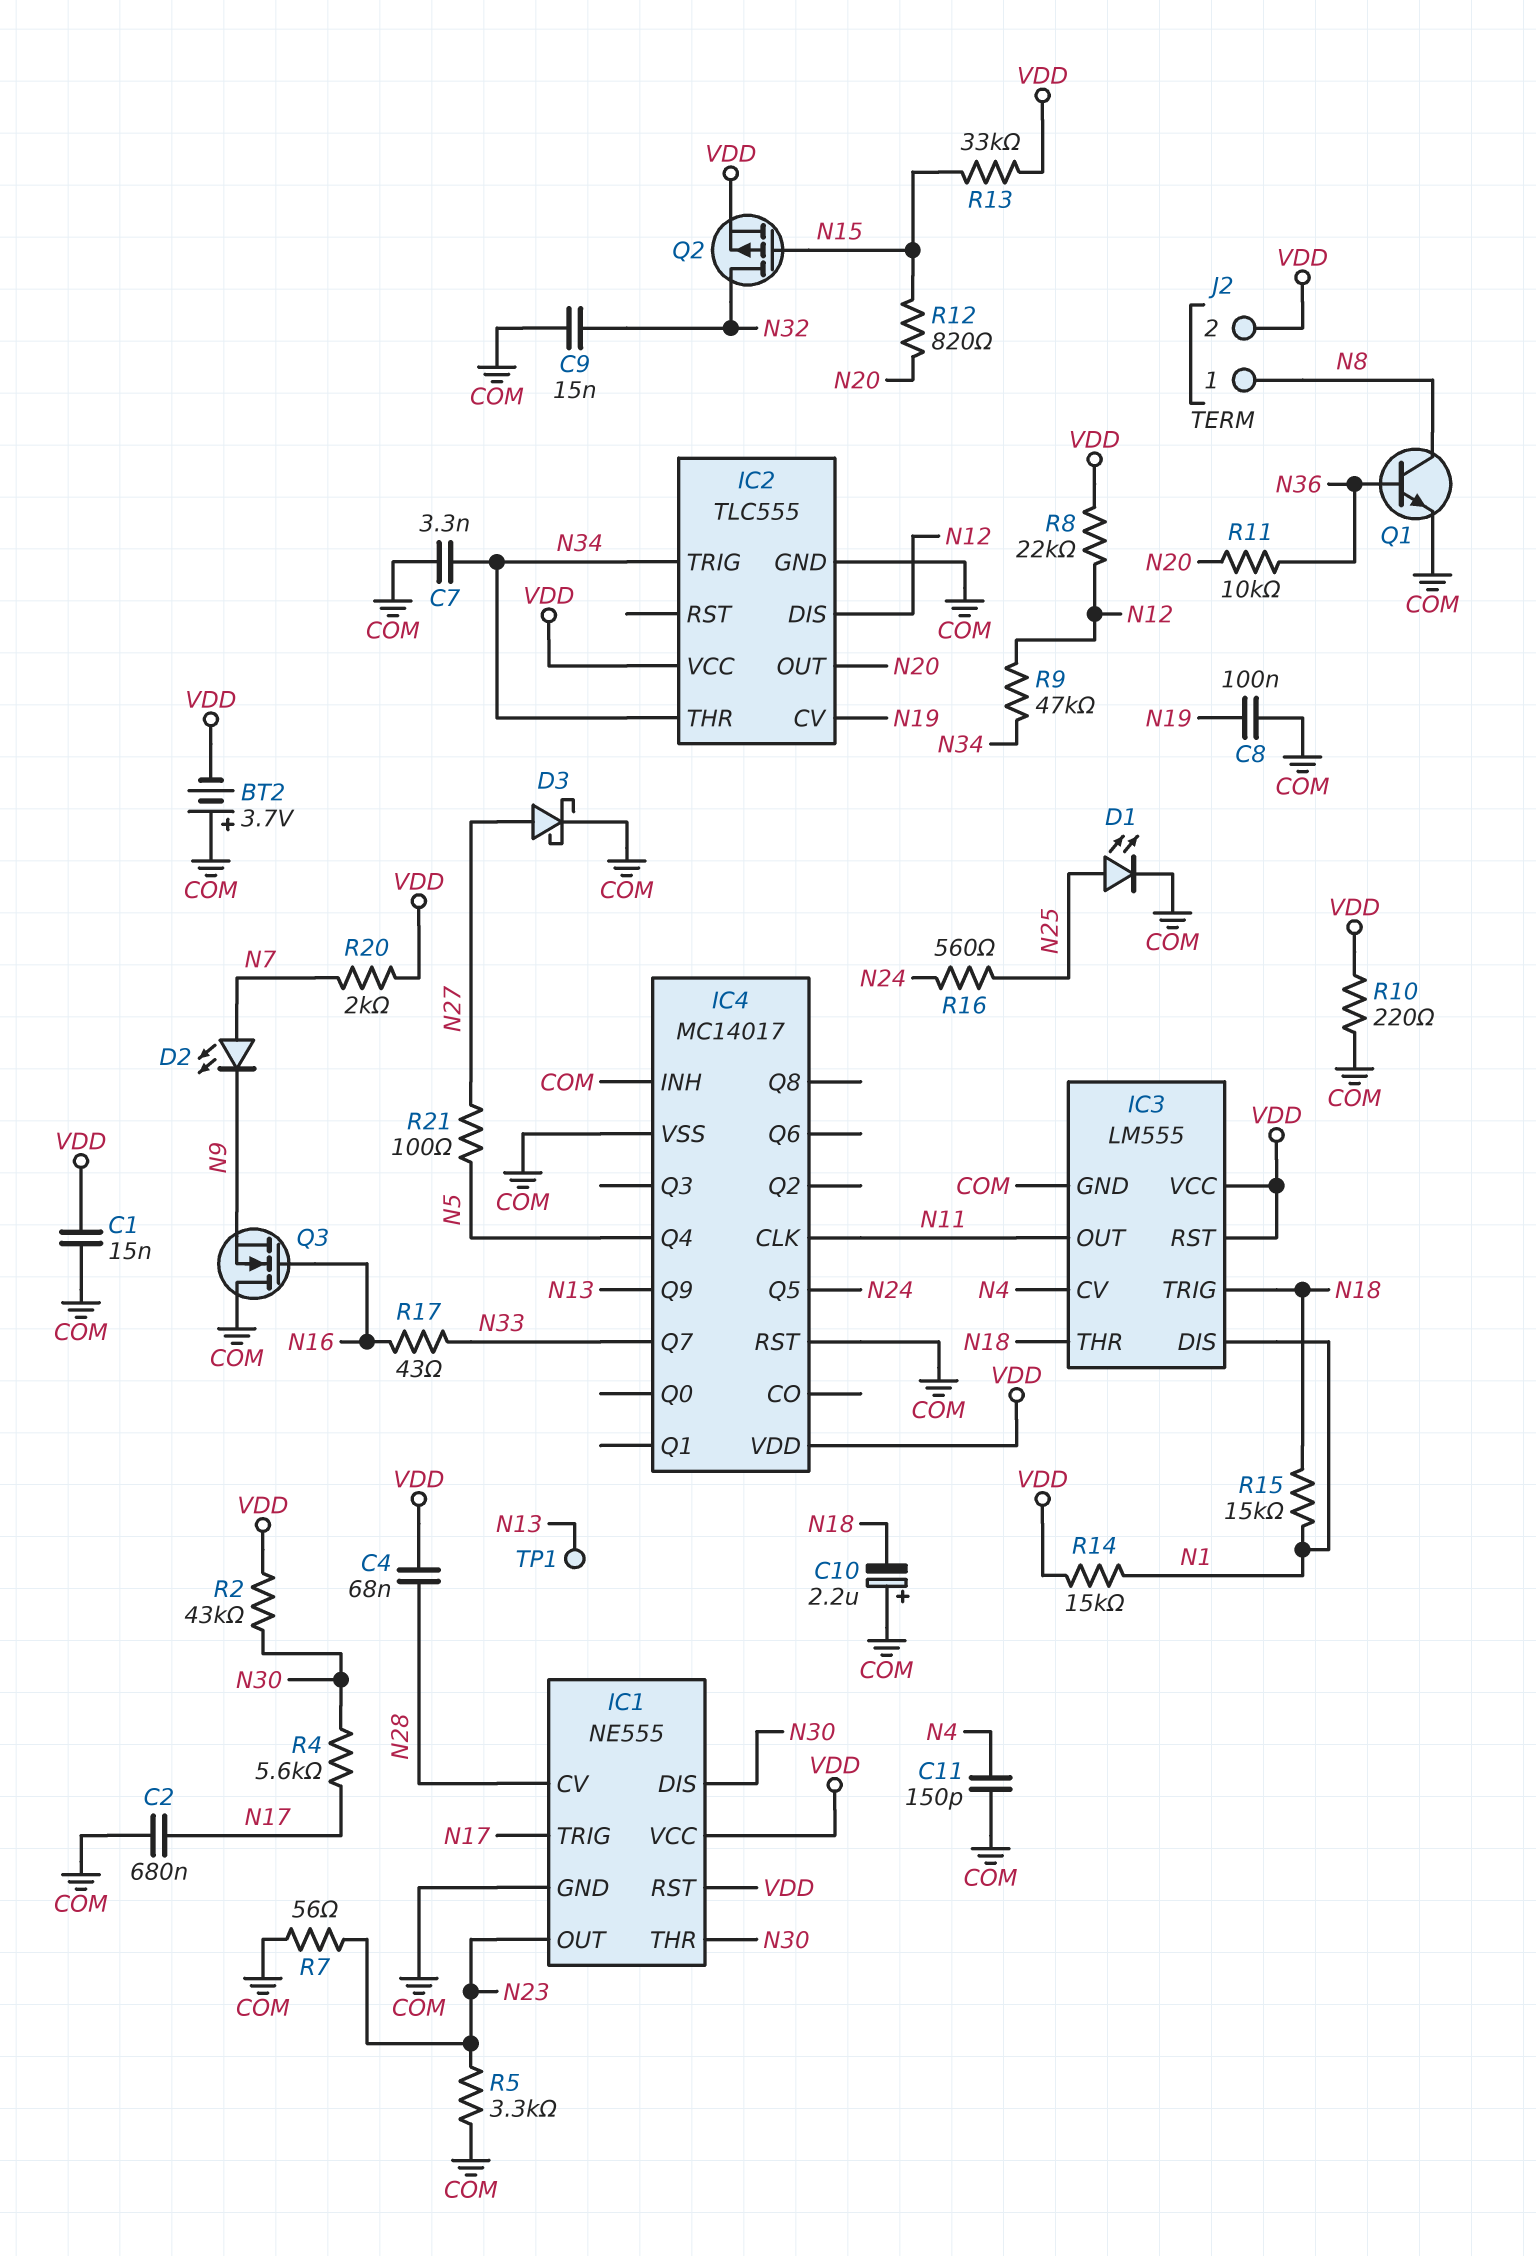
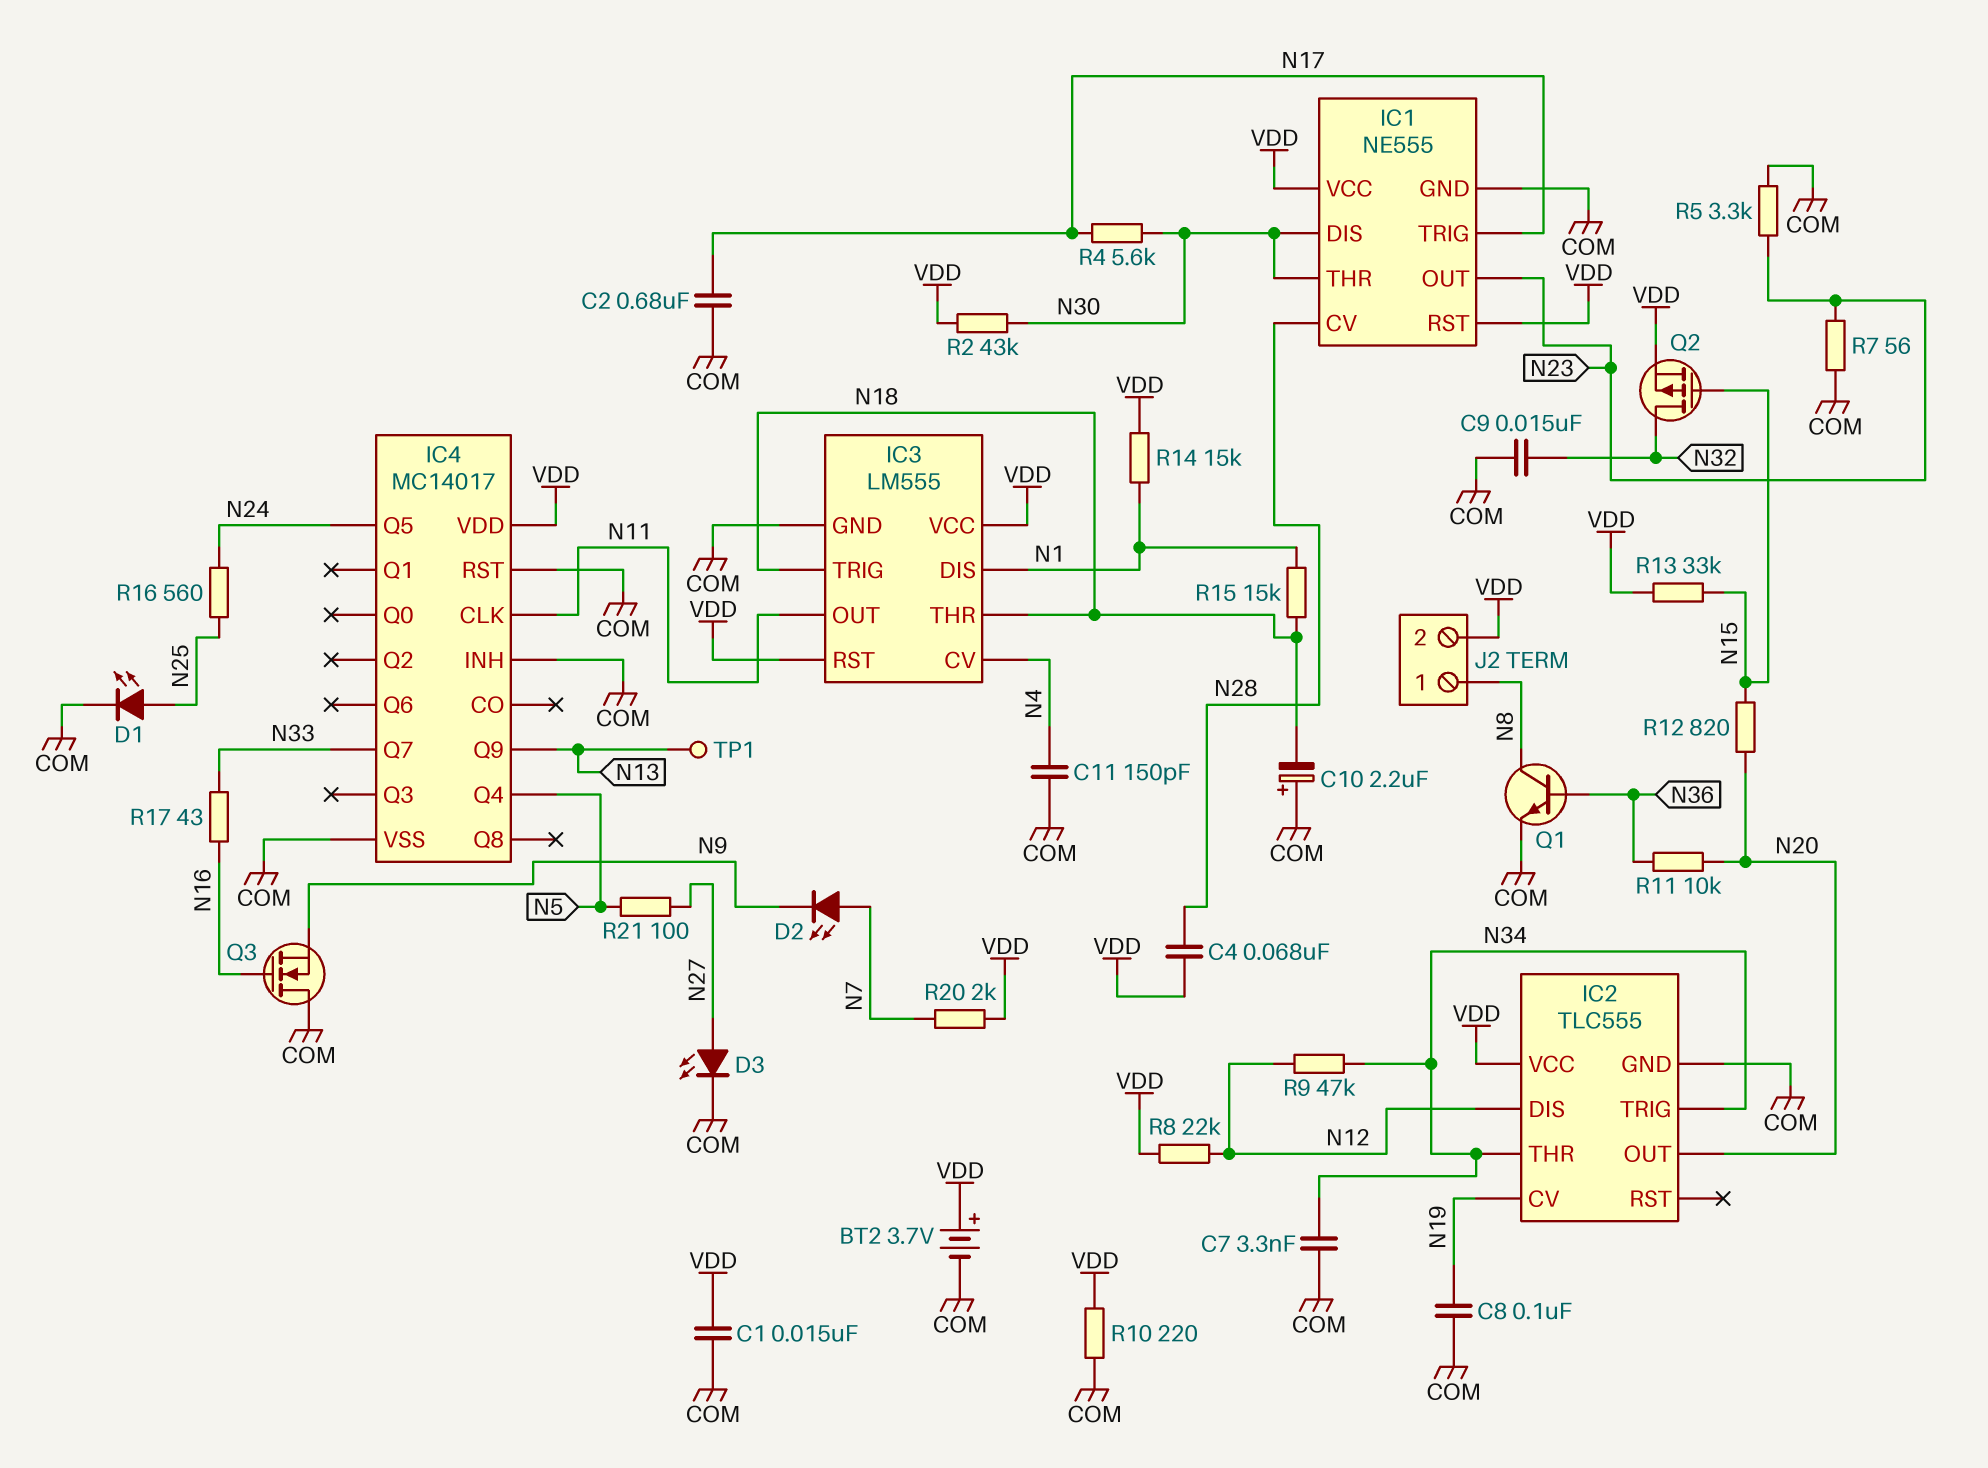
BT2: 3.7V (plus COM, minus VDD) -> 3.7V (plus VDD, minus COM)
D3: schottky (A N27, K COM) -> LED (A N27, K COM)

